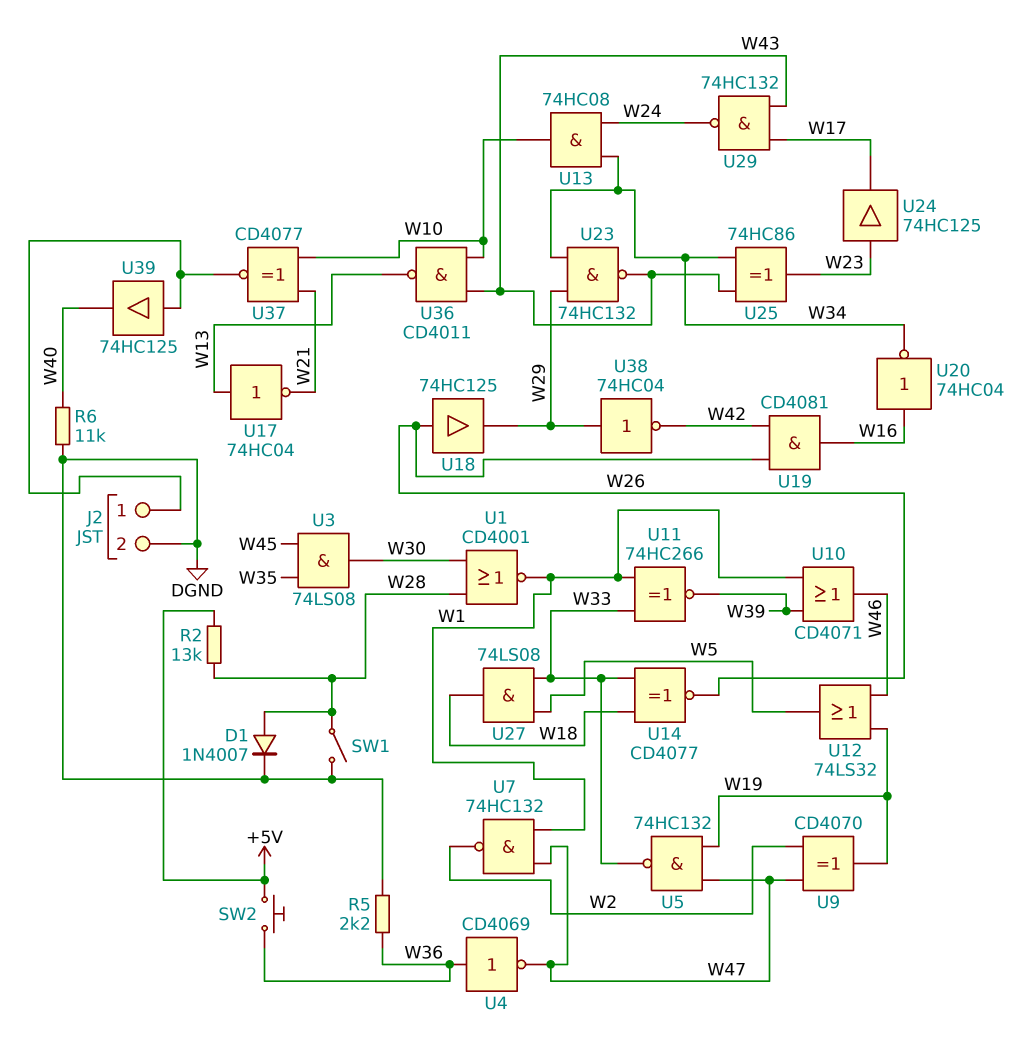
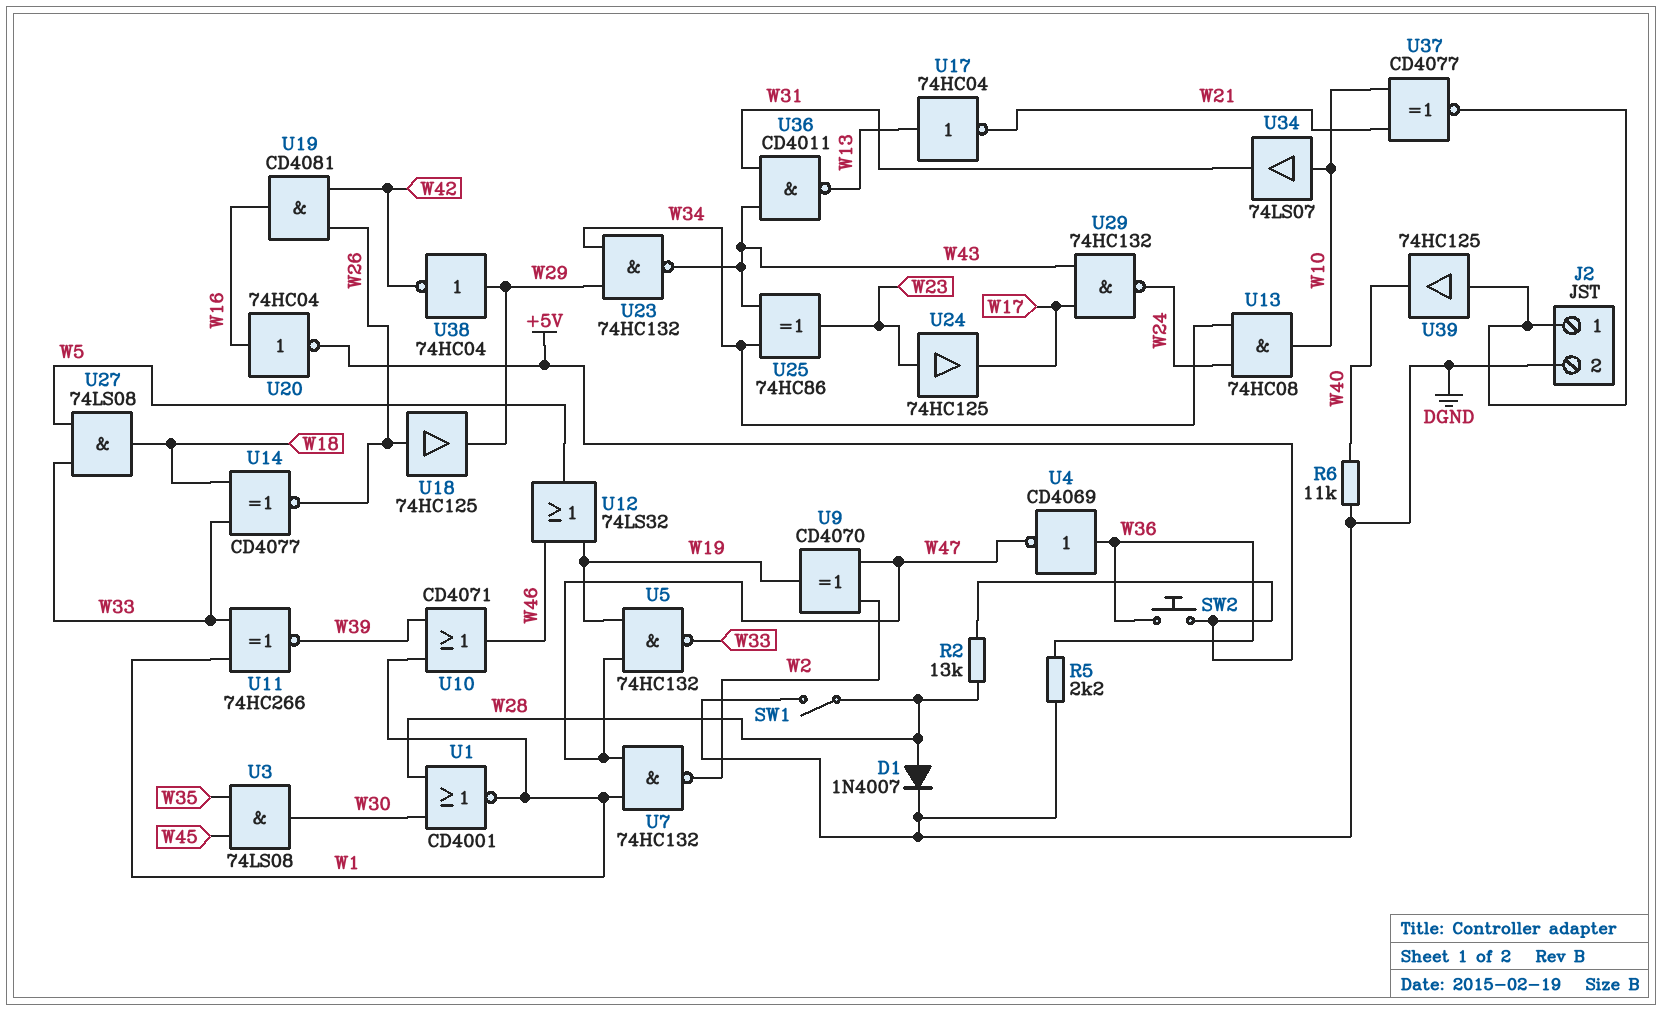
U20: NOT 74HC04 (in W16, out W34) -> NOT 74HC04 (in W16, out +5V)
U34: none -> buffer 74LS07 (in W10, out W31)
U36: NAND CD4011 (in W10, in W43, out W13) -> NAND CD4011 (in W31, in W43, out W13)

